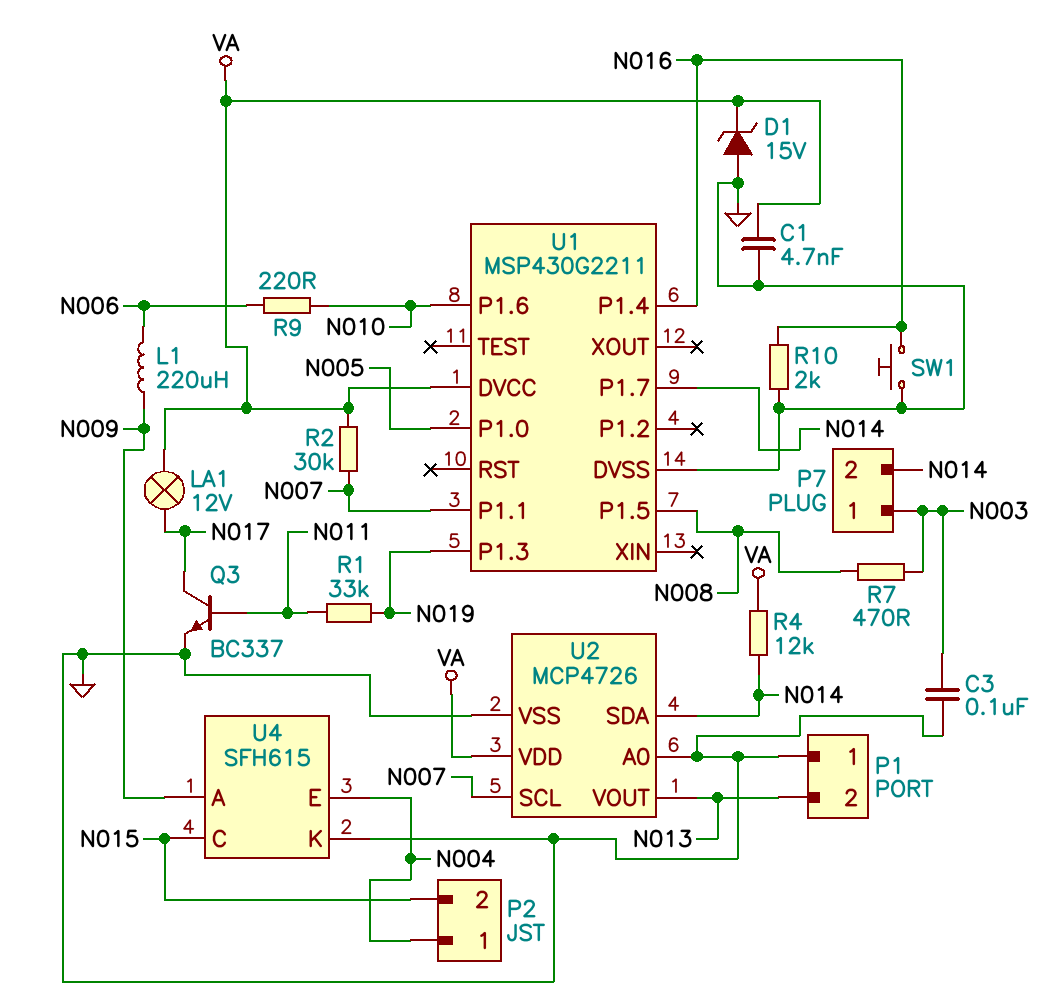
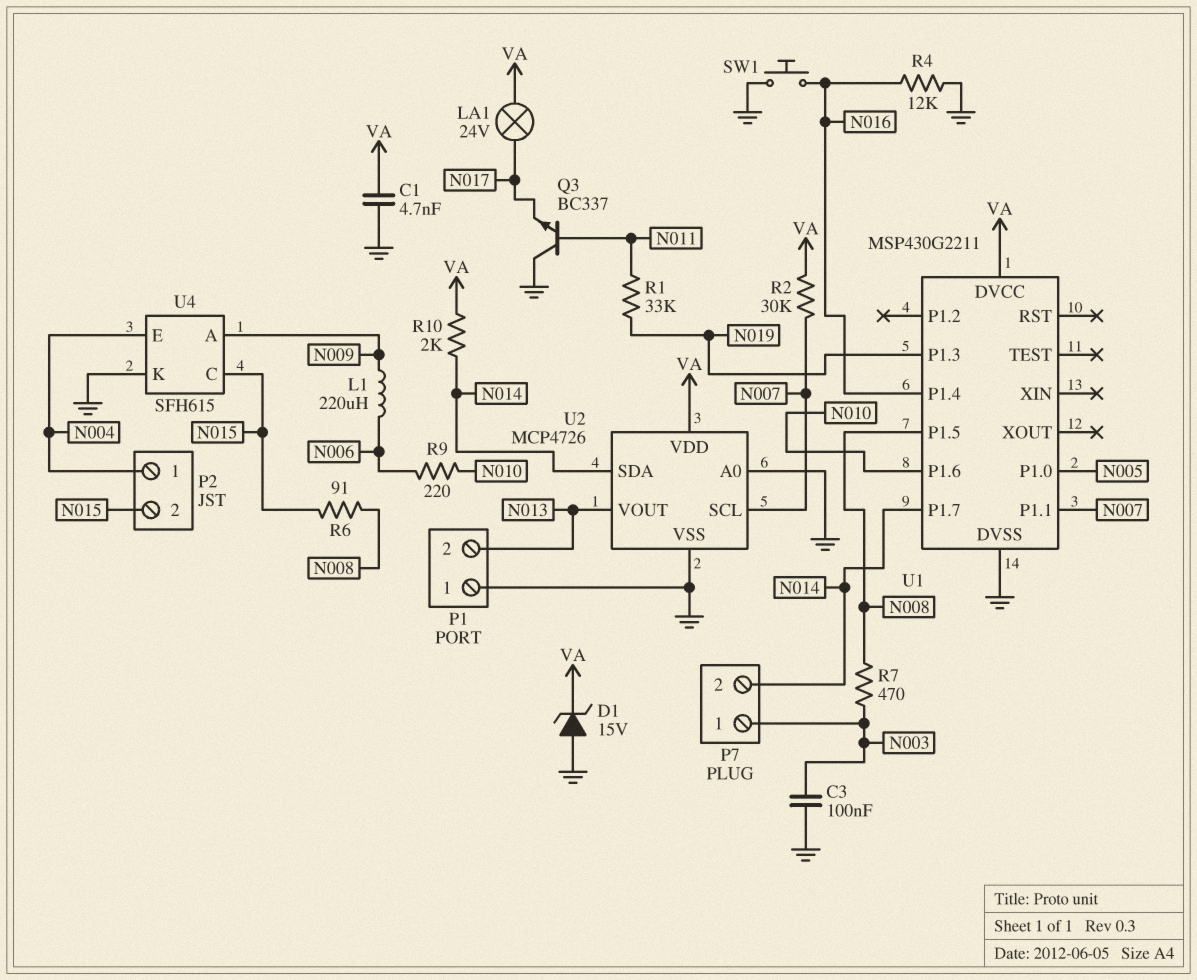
LA1: lamp 12V (N017, VA) -> lamp 24V (N017, VA)
Q3: NPN BC337 (B N011, C N017, E GND) -> NPN BC337 (B N011, C GND, E N017)
R4: 12k (N014, VA) -> 12k (GND, N016)
R6: none -> 91 (N008, N015)
R10: 2k (GND, N016) -> 2k (N014, VA)

